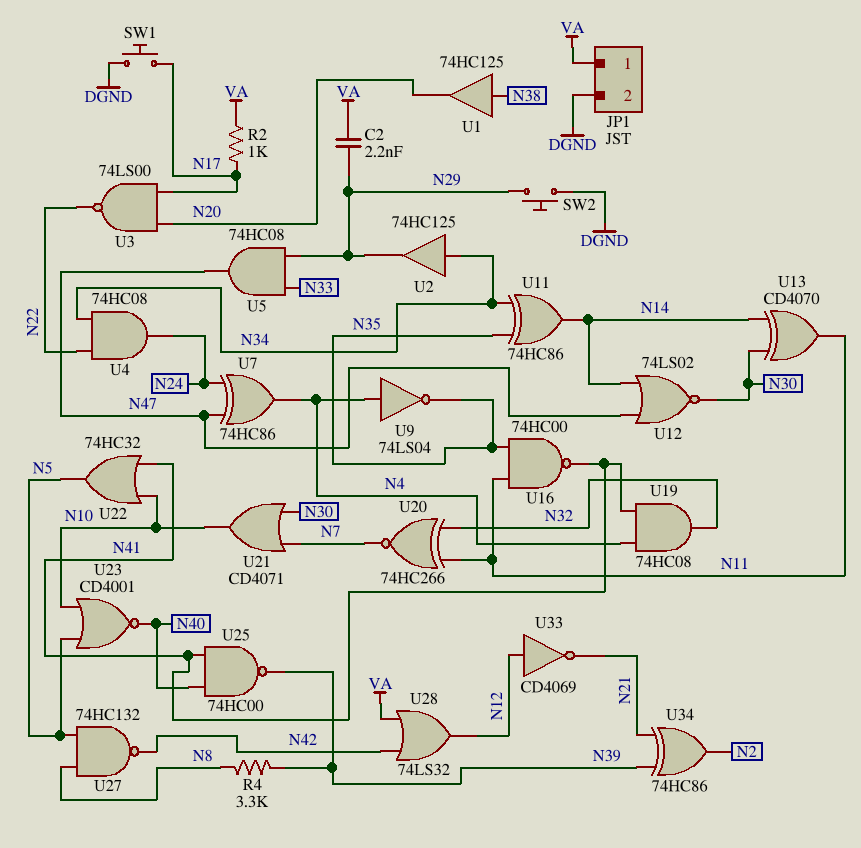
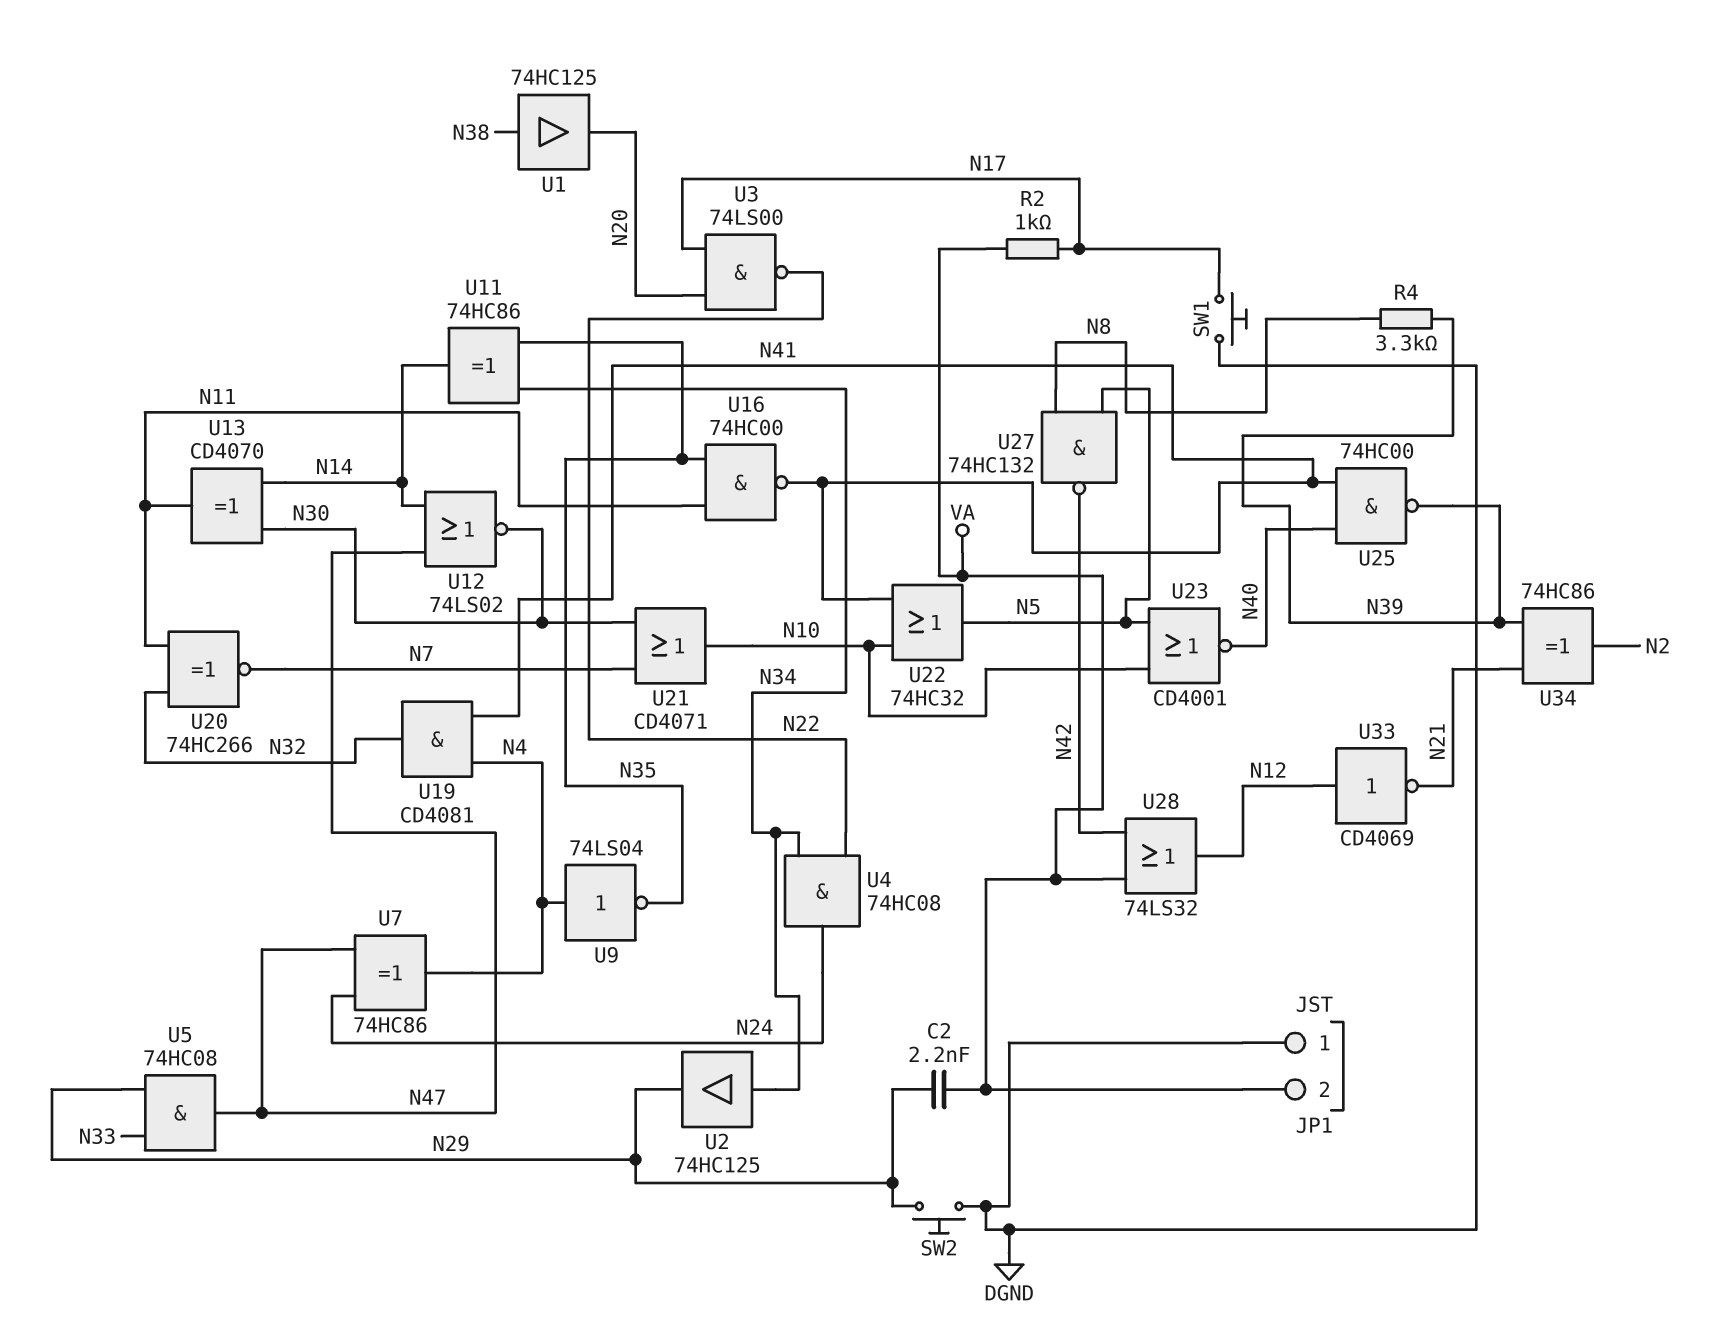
JP1 pin 1: VA -> DGND
JP1 pin 2: DGND -> VA
U19: AND 74HC08 (in N4, in N41, out N32) -> AND CD4081 (in N4, in N41, out N32)

